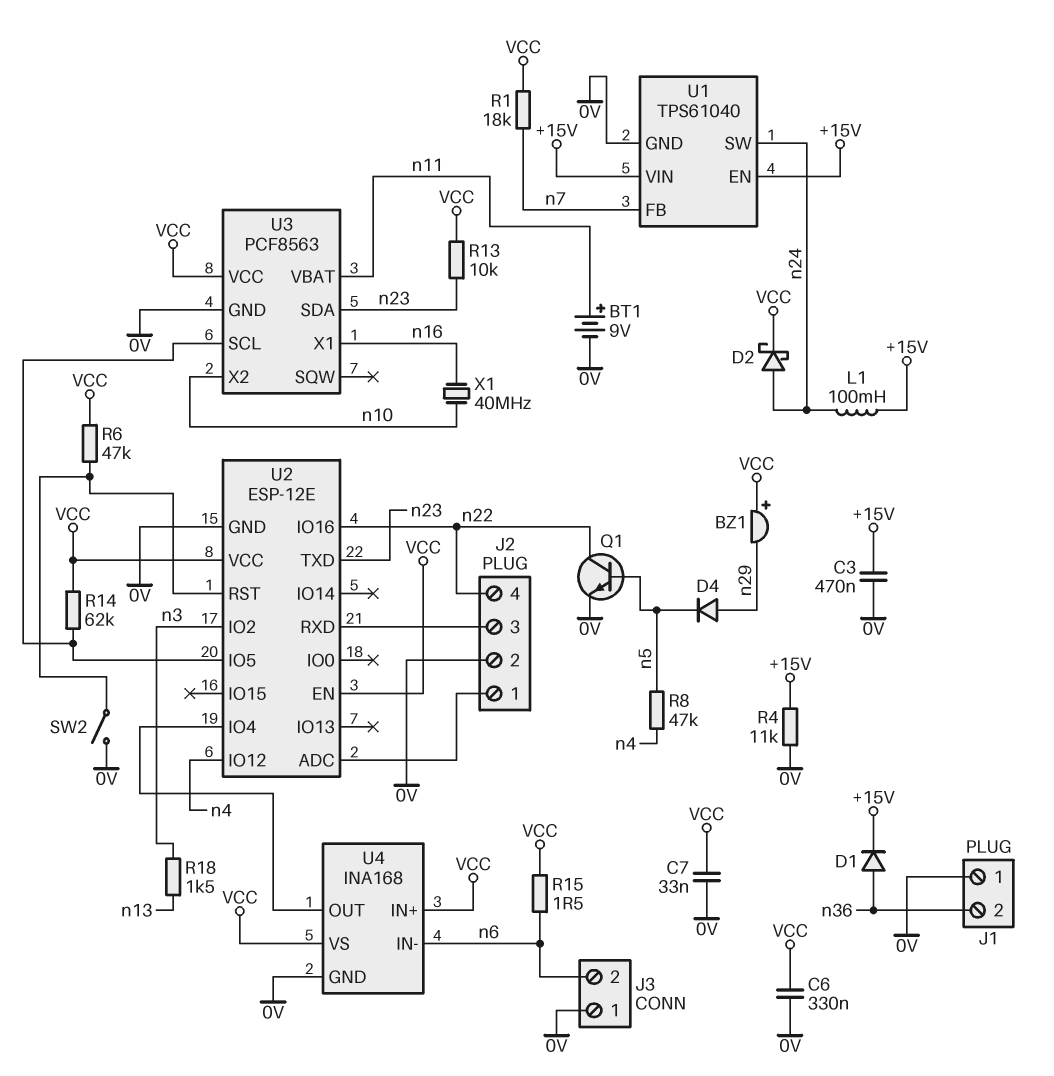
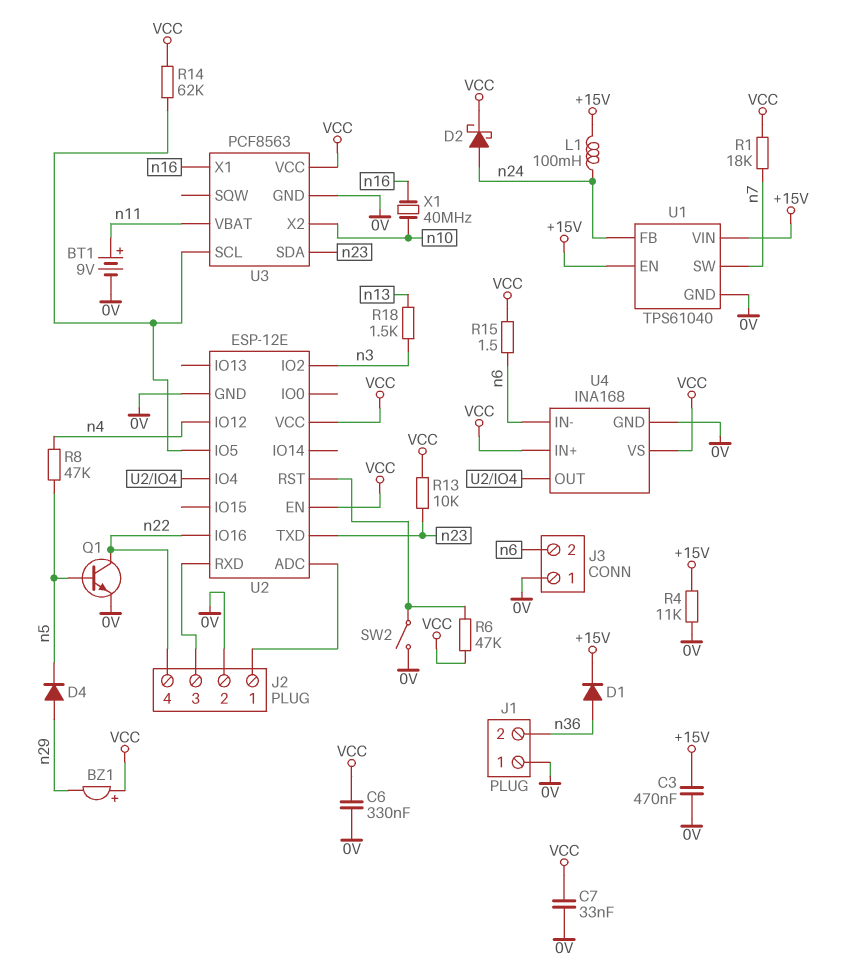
U1 pin FB: n7 -> n24
U1 pin SW: n24 -> n7

